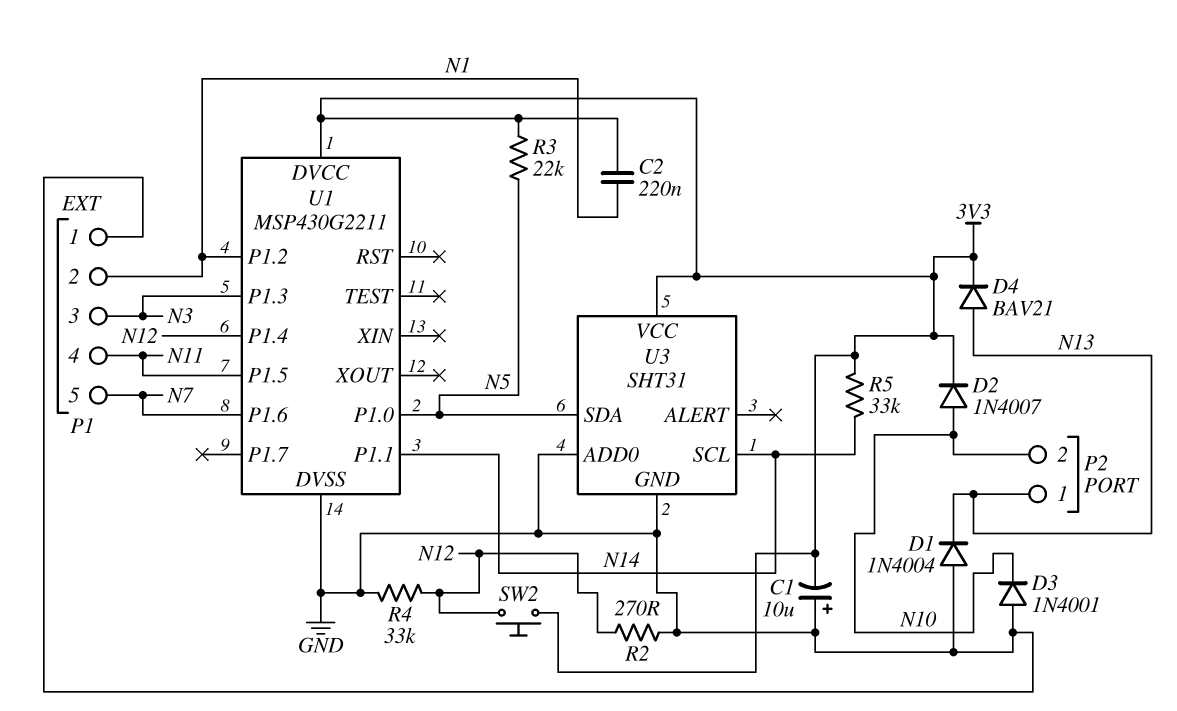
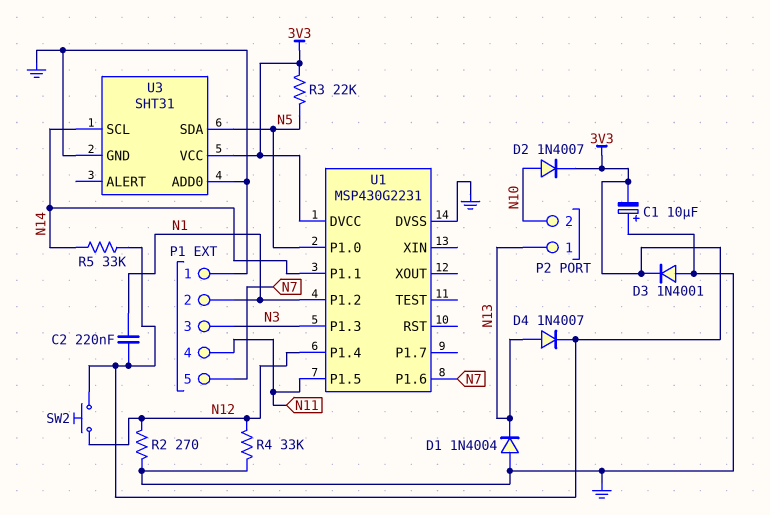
D3: diode 1N4001 (A GND, K N10) -> diode 1N4001 (A GND, K 3V3)
D4: diode BAV21 (A N13, K 3V3) -> diode 1N4007 (A N13, K 3V3)
U1: MSP430G2211 -> MSP430G2231

